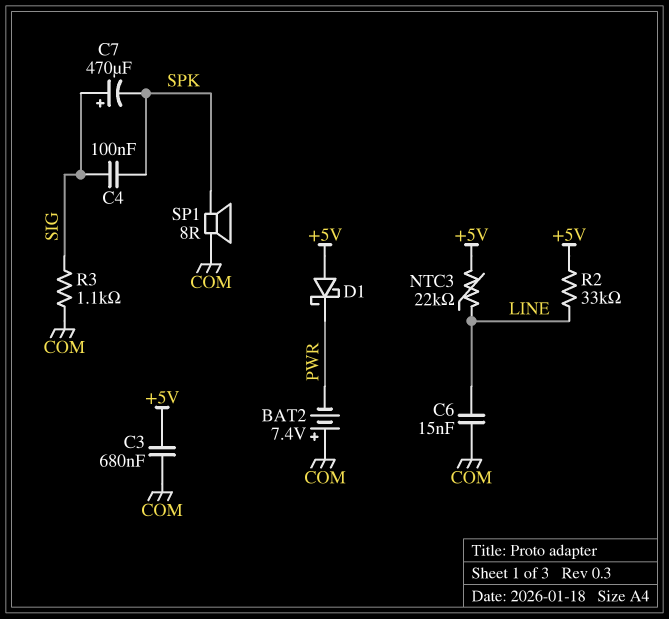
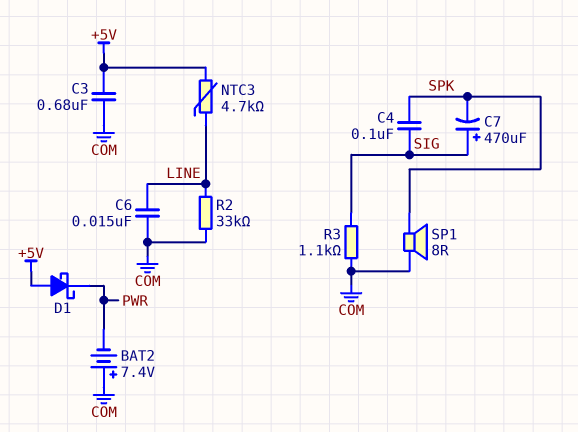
NTC3: 22k (+5V, LINE) -> 4.7k (+5V, LINE)
R2: 33k (+5V, LINE) -> 33k (COM, LINE)

